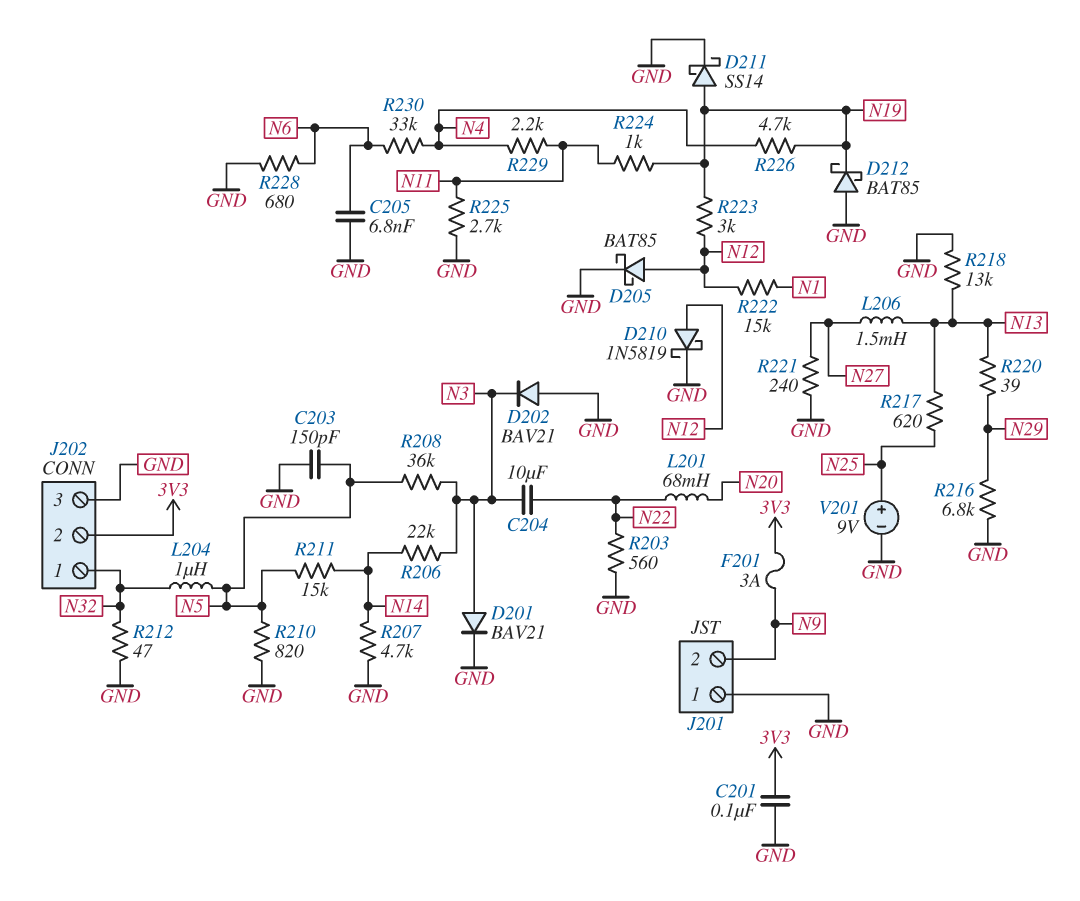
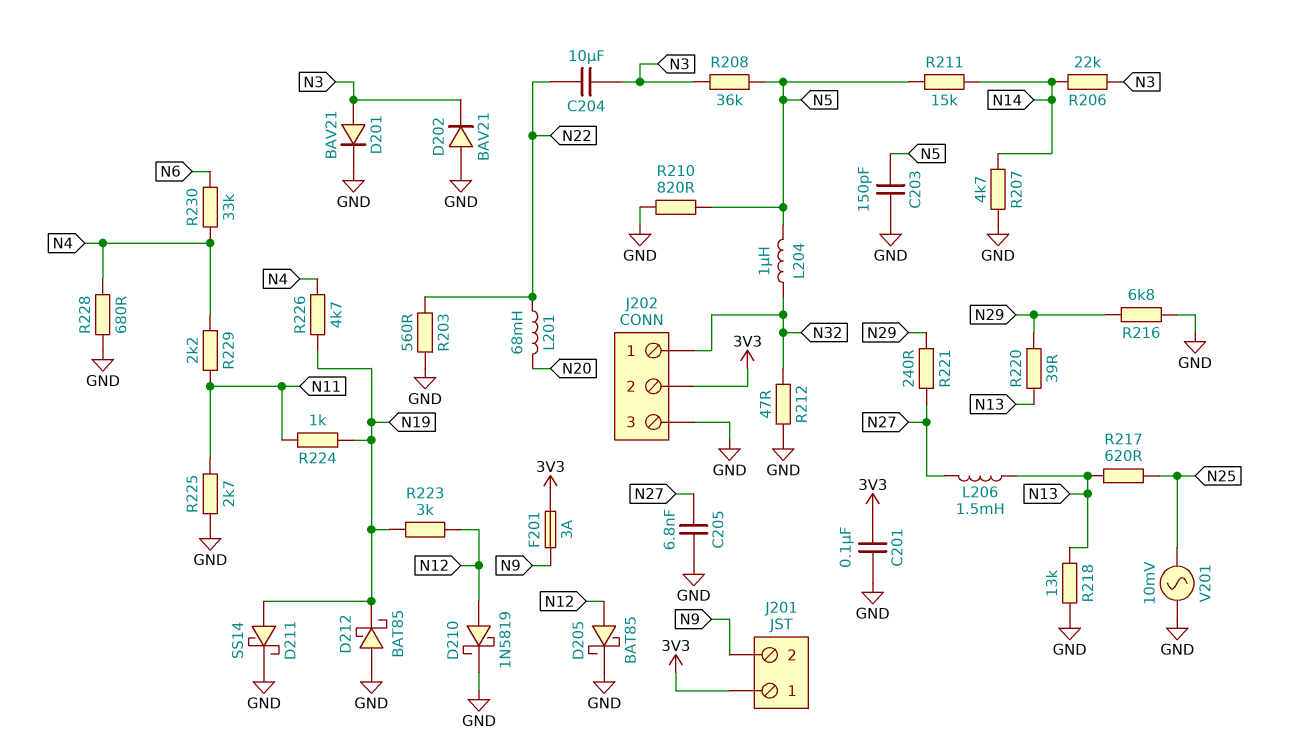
C205: 6.8nF (GND, N6) -> 6.8nF (GND, N27)
J201 pin 1: GND -> 3V3
R221: 240 (GND, N27) -> 240 (N27, N29)
R222: 15k (N1, N12) -> none
R228: 680 (GND, N6) -> 680 (GND, N4)
V201: 9V (plus N25, minus GND) -> AC 10mV (GND, N25)

